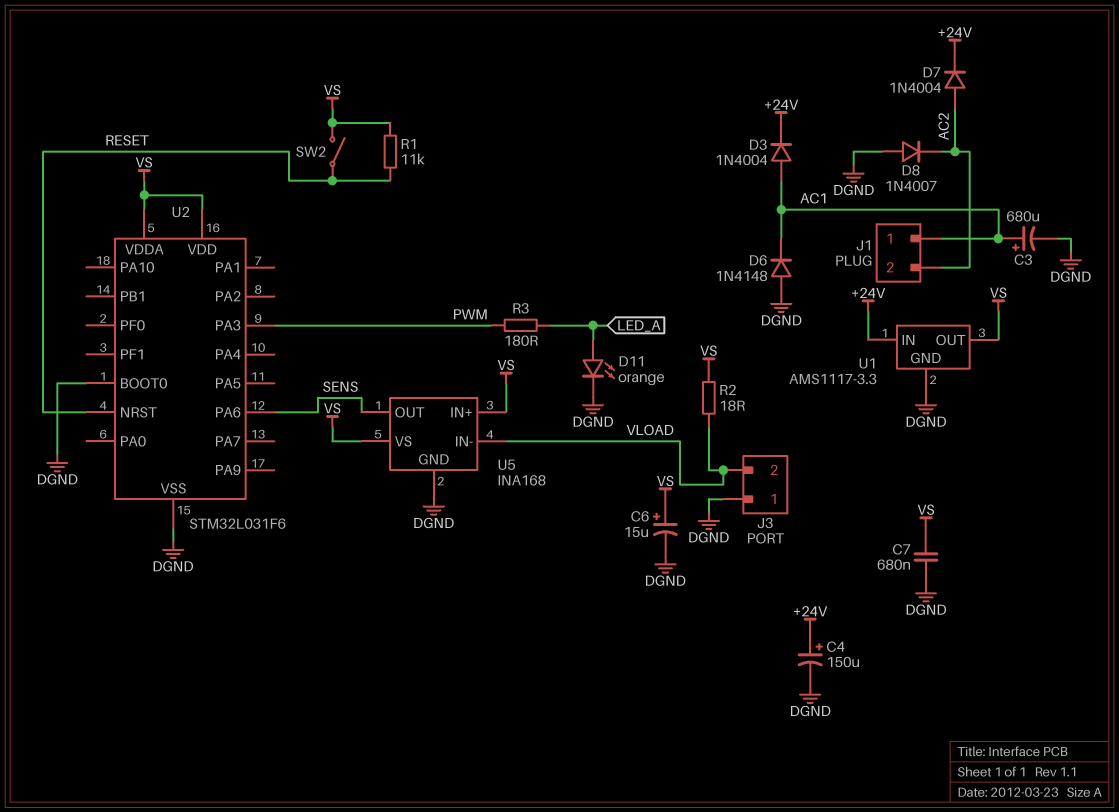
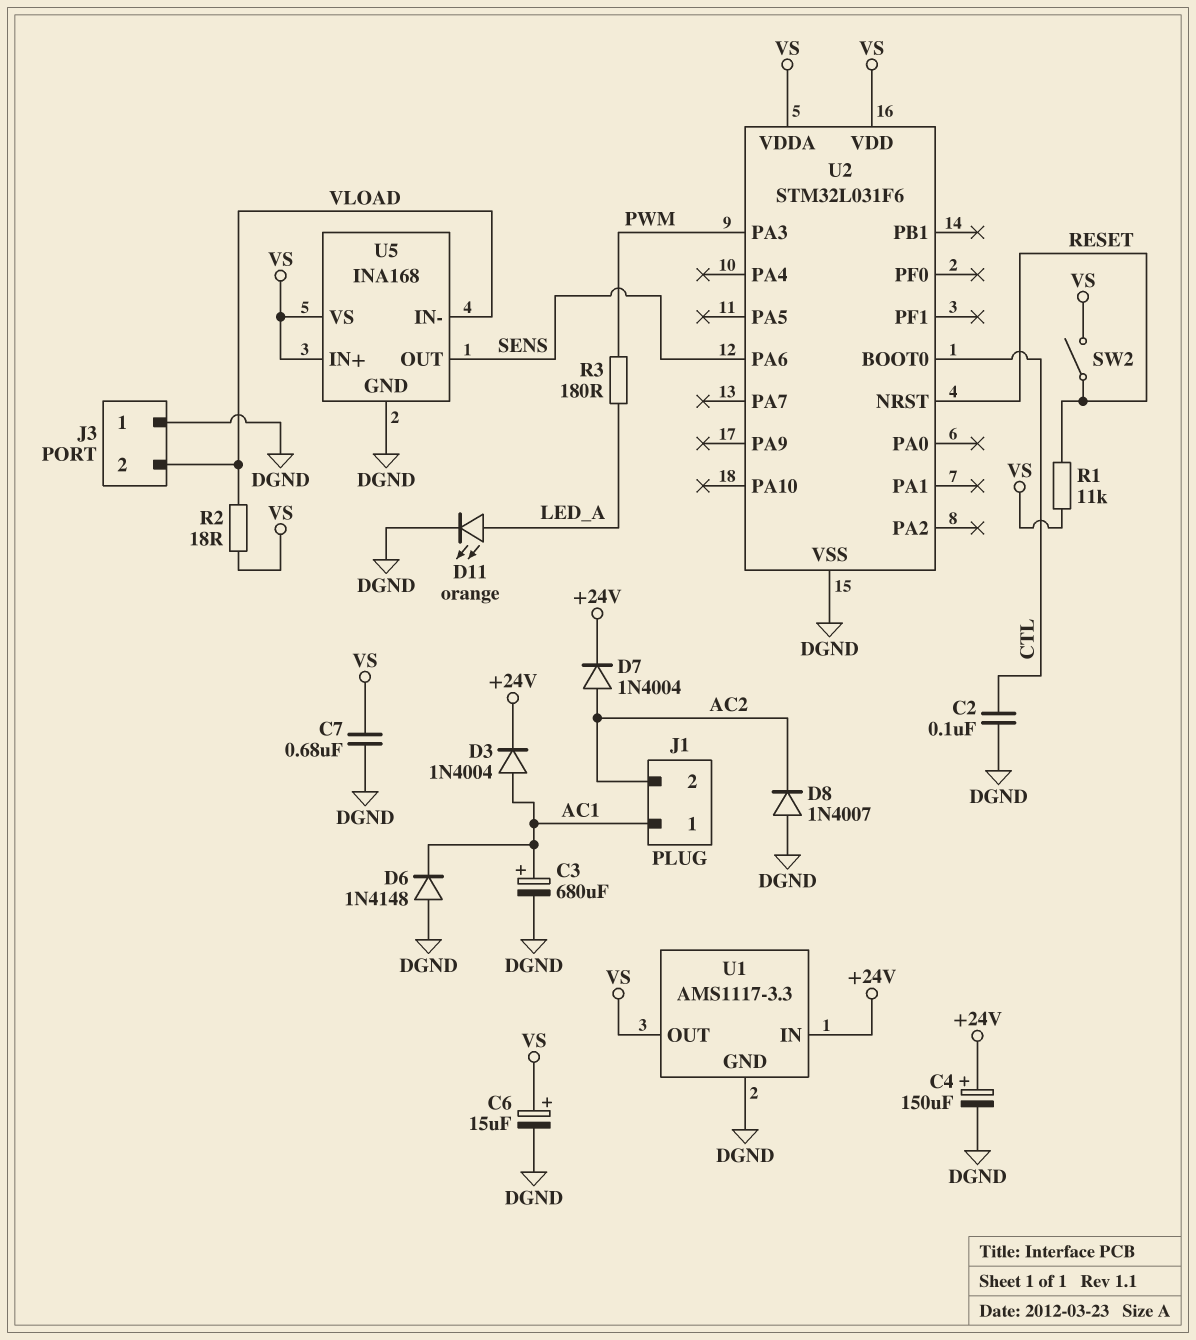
C2: none -> 100nF (CTL, DGND)
U2 pin BOOT0: DGND -> CTL

